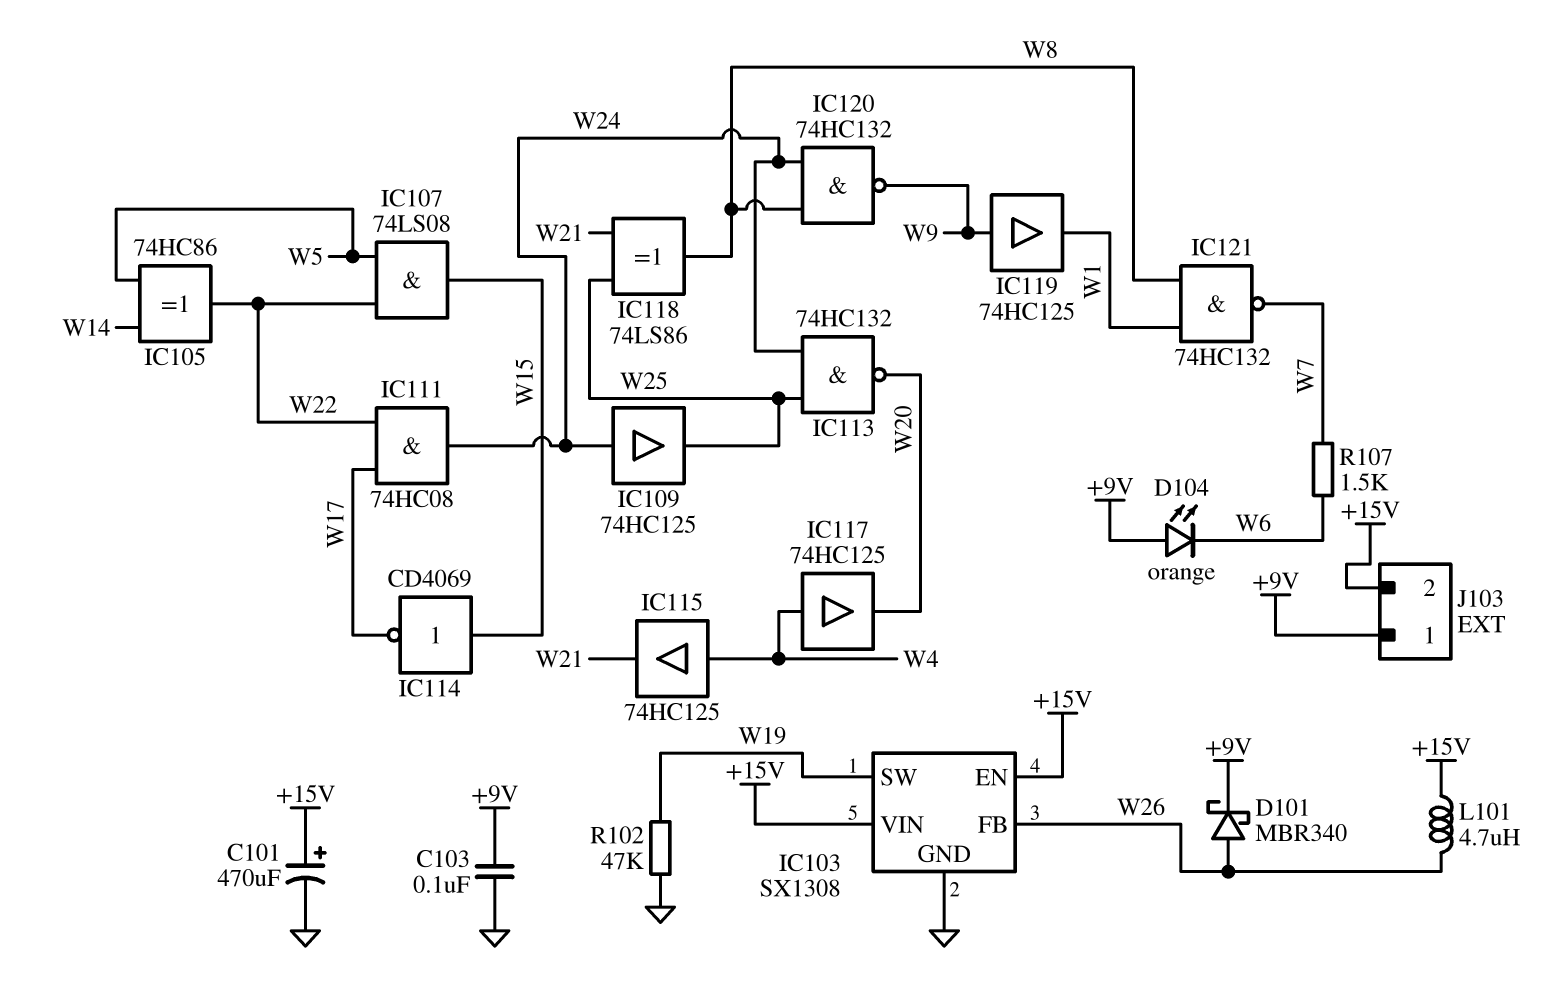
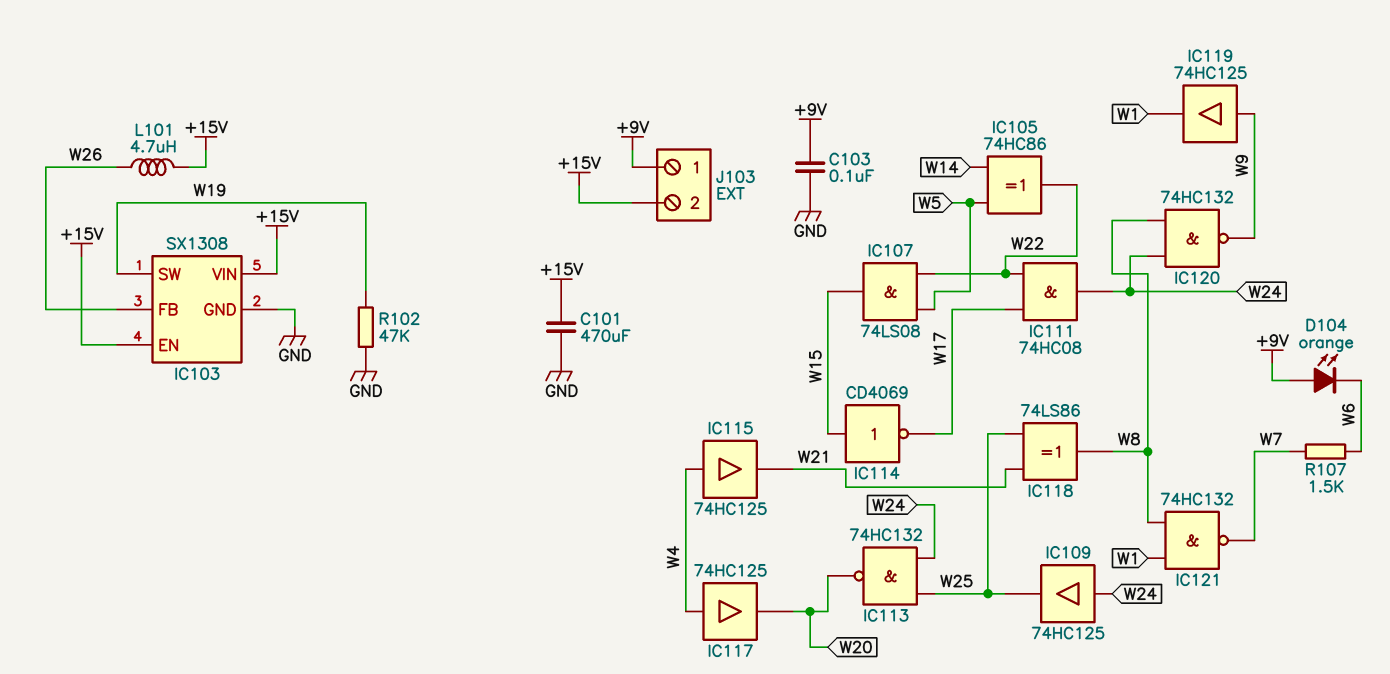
C101: 470uF (plus +15V, minus GND) -> 470uF (+15V, GND)
D101: schottky MBR340 (A W26, K +9V) -> none

